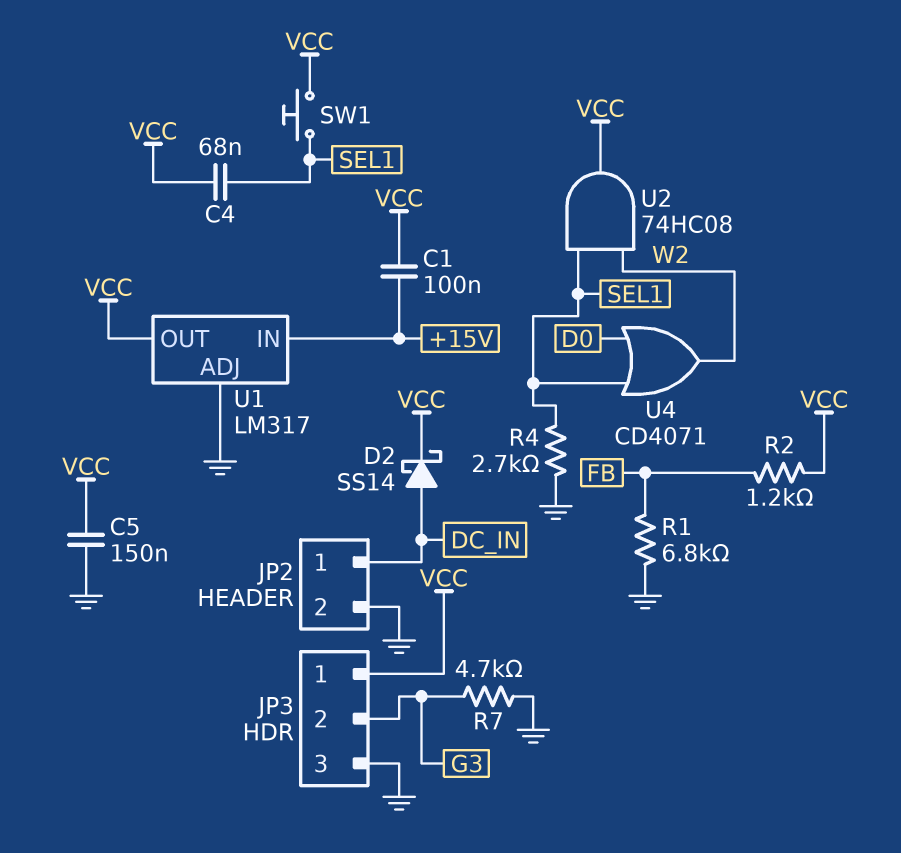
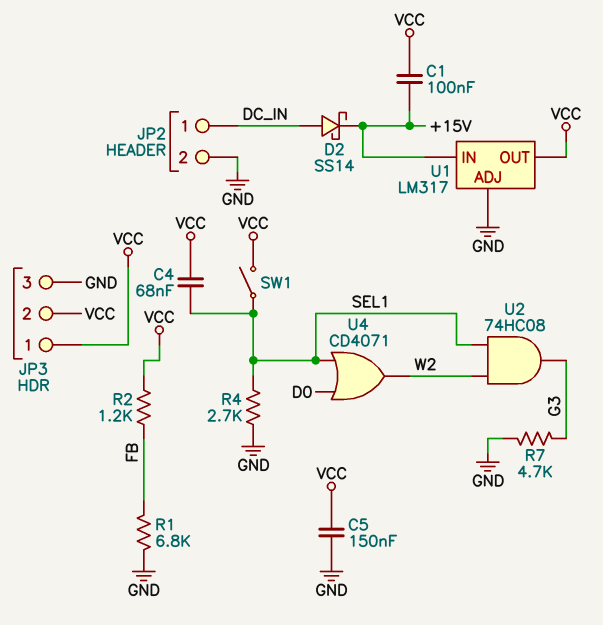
D2: schottky SS14 (A DC_IN, K VCC) -> schottky SS14 (A DC_IN, K +15V)
JP3 pin 2: G3 -> VCC
SW1: button (SEL1, VCC) -> switch (SEL1, VCC)
U2: AND 74HC08 (in SEL1, in W2, out VCC) -> AND 74HC08 (in SEL1, in W2, out G3)

